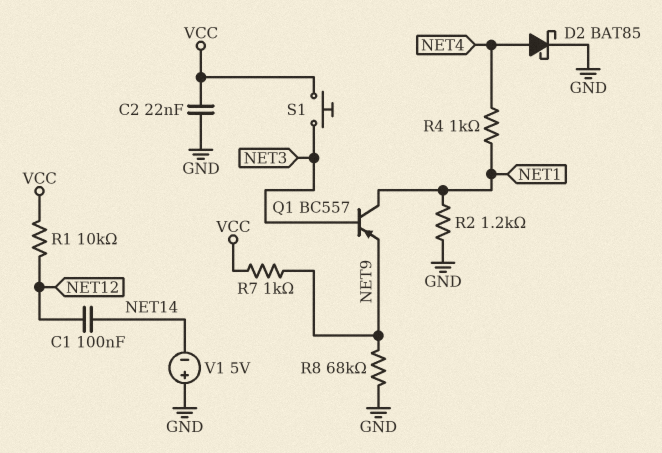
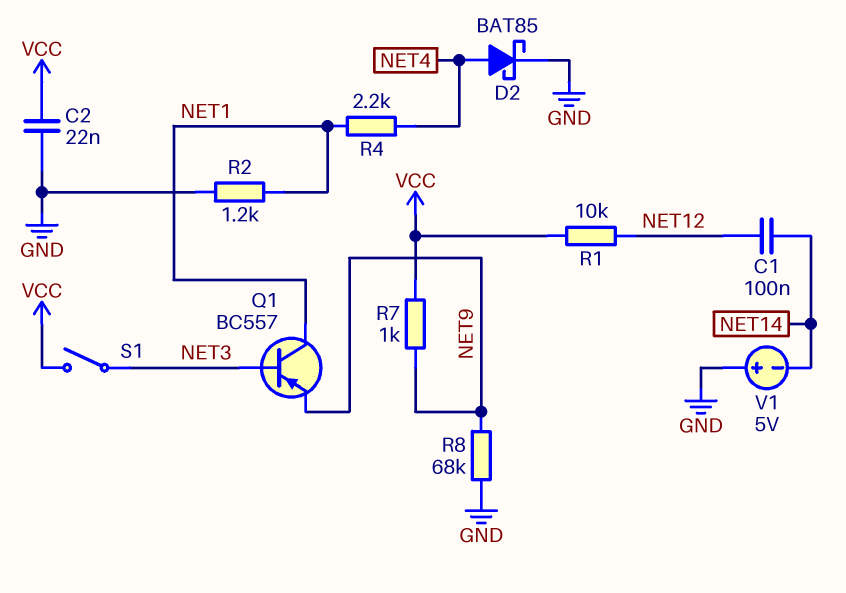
R4: 1k (NET1, NET4) -> 2.2k (NET1, NET4)
S1: button (NET3, VCC) -> switch (NET3, VCC)

